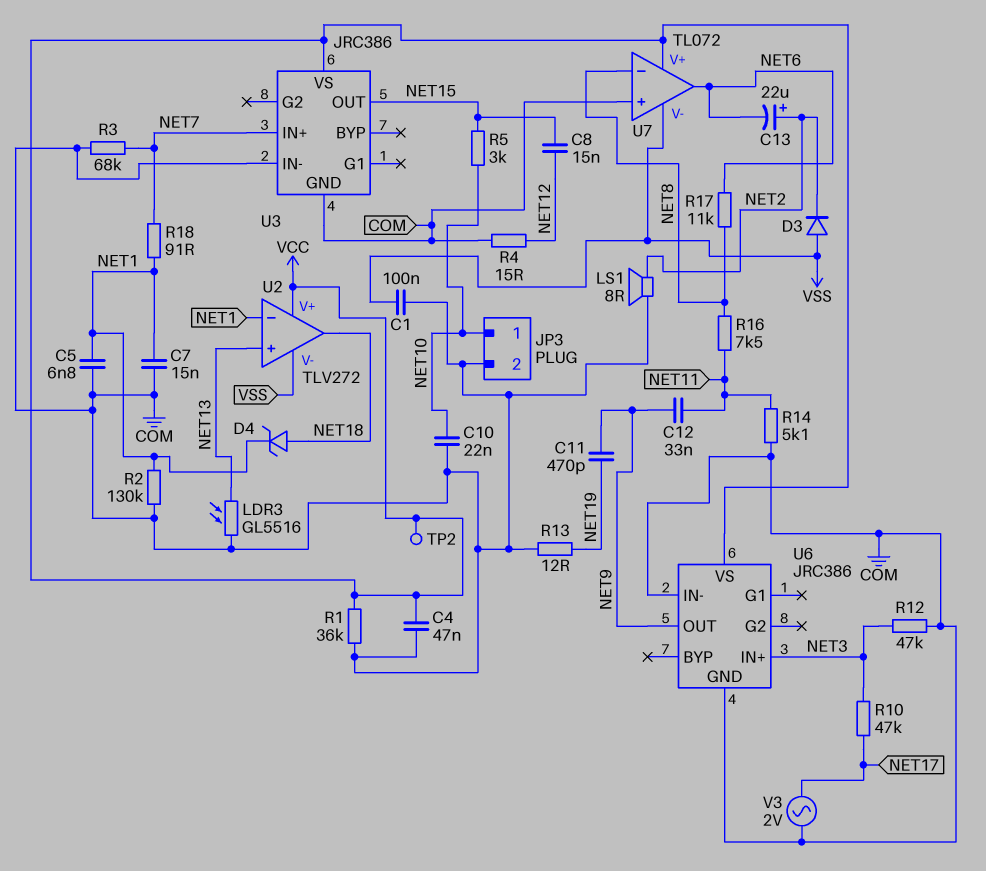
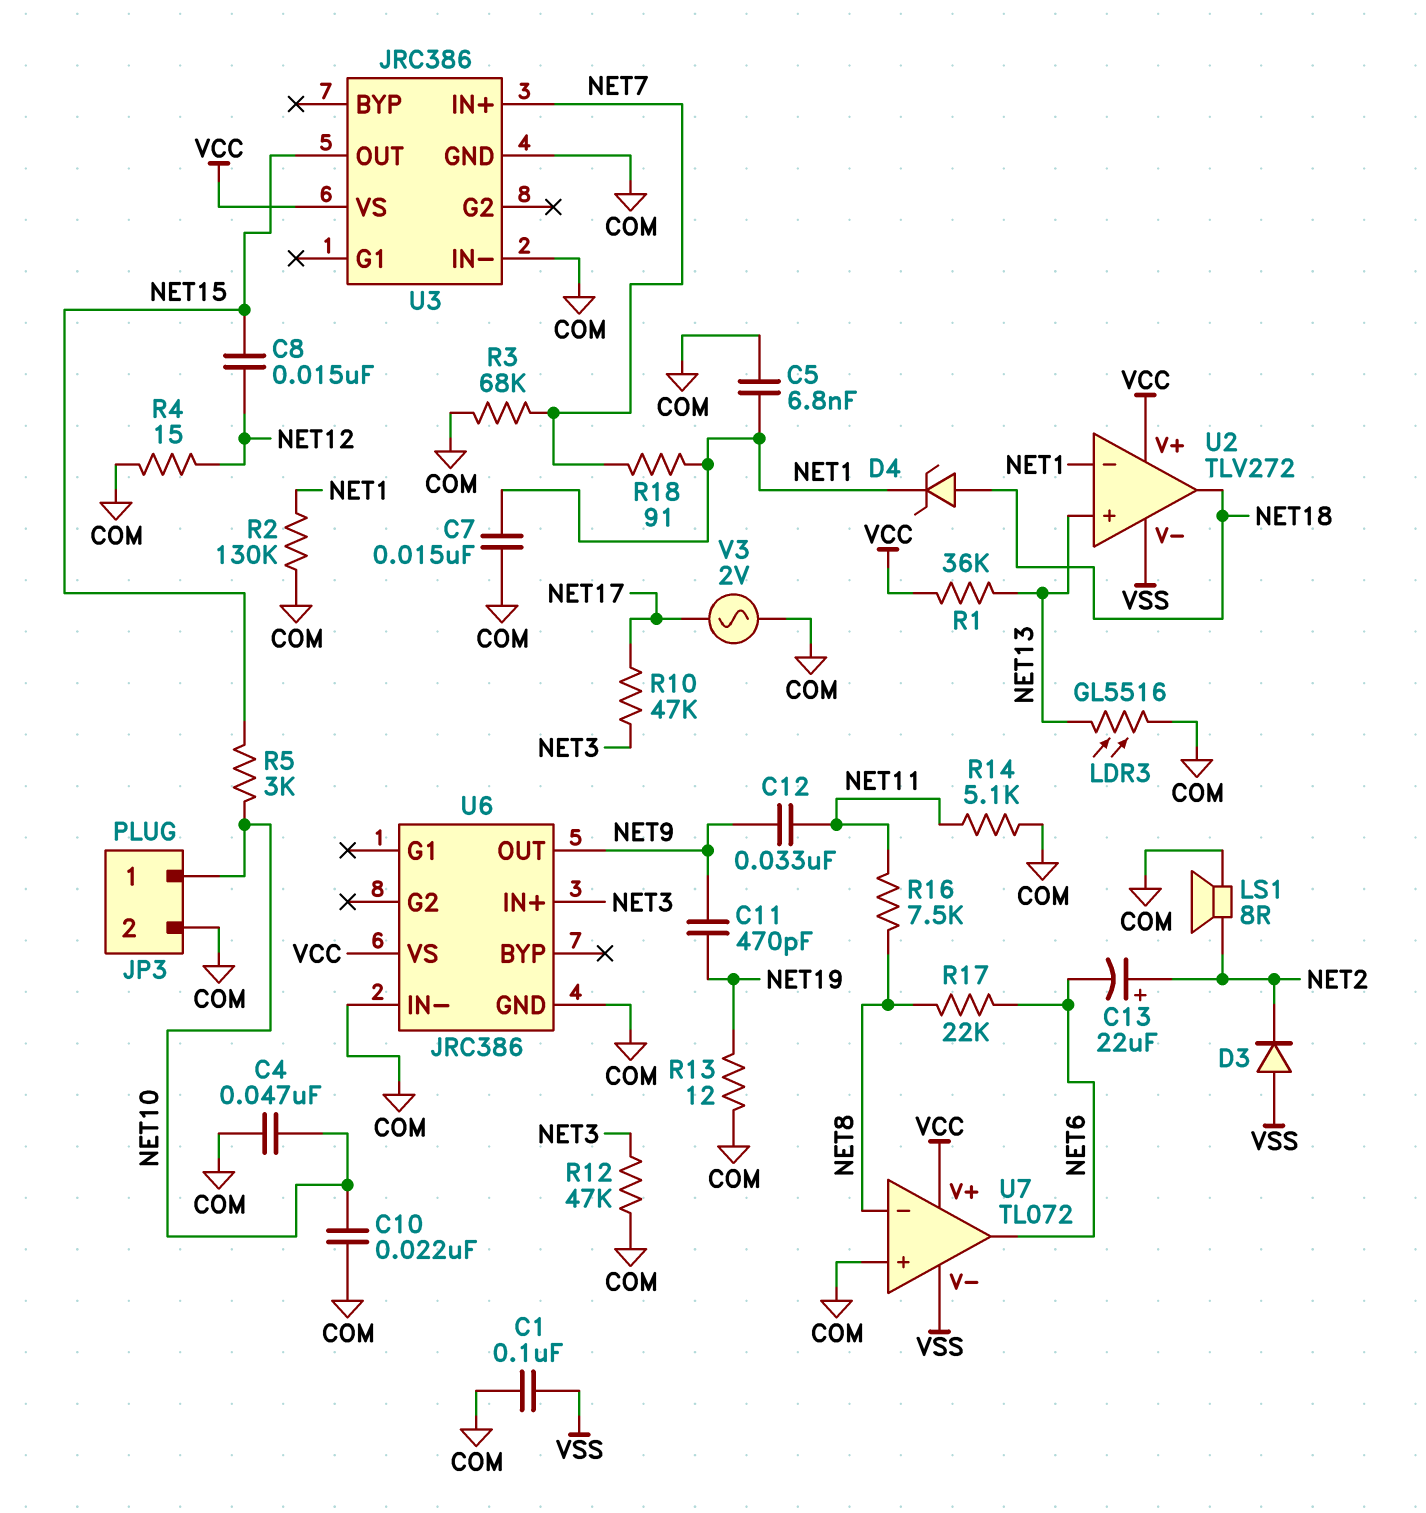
C4: 47nF (COM, VCC) -> 47nF (COM, NET10)
R1: 36k (COM, VCC) -> 36k (NET13, VCC)
R17: 11k (NET6, NET8) -> 22k (NET6, NET8)
TP2: test point (VCC) -> none

